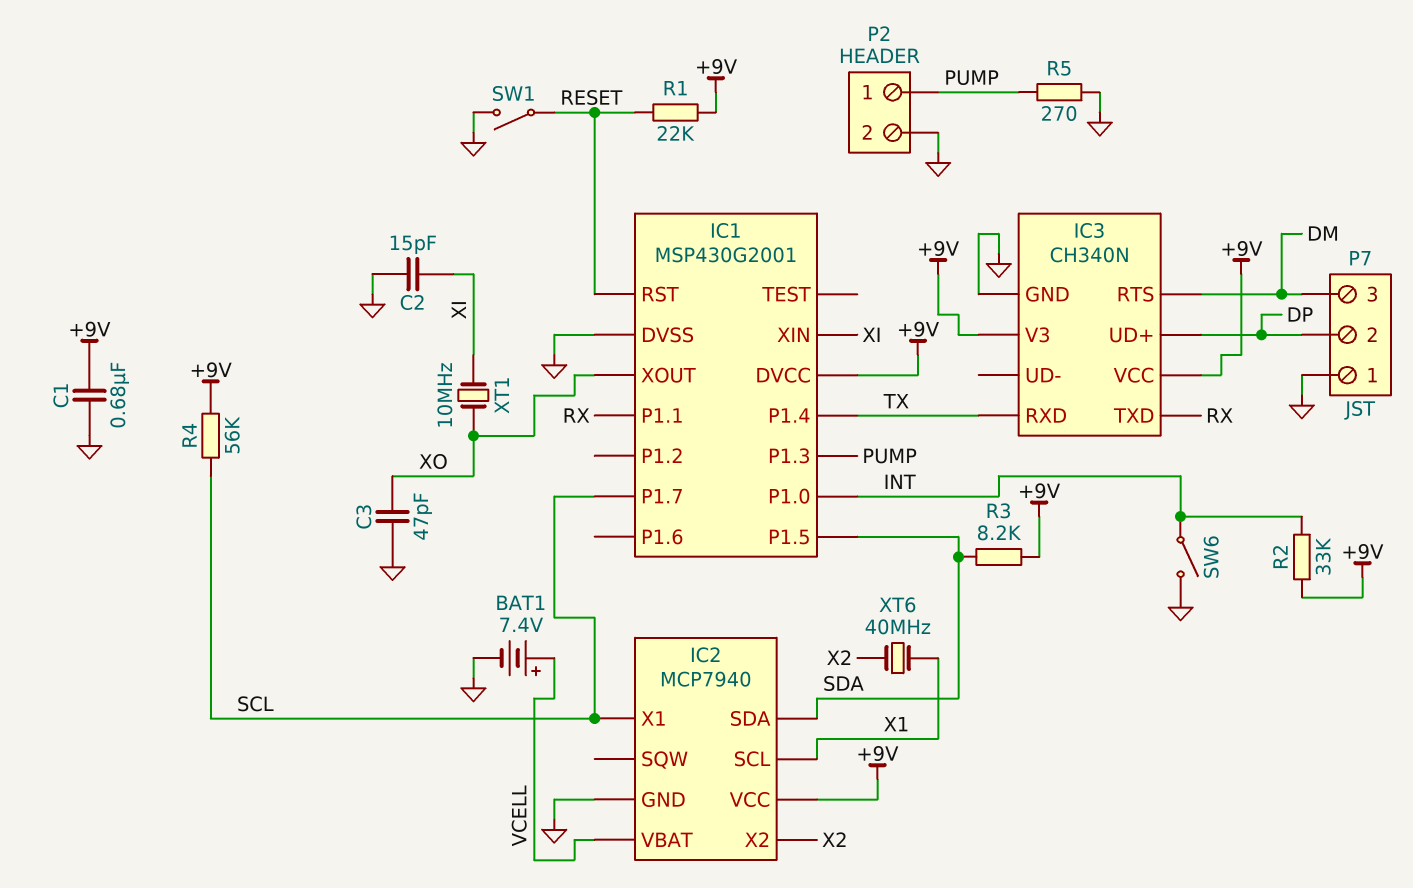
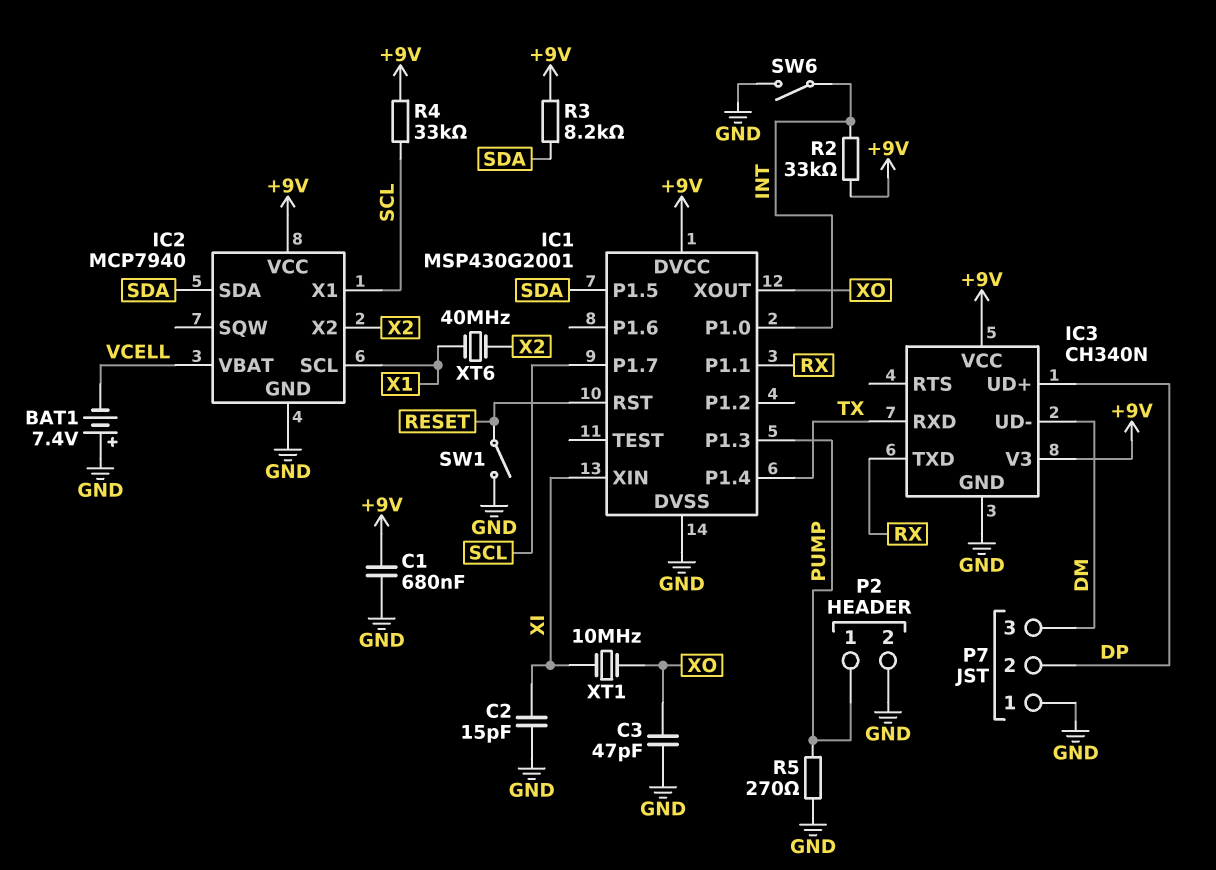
BAT1: 7.4V (plus VCELL, minus GND) -> 7.4V (plus GND, minus VCELL)
IC3 pin RTS: DM -> none
IC3 pin UD-: none -> DM
R1: 22k (+9V, RESET) -> none
R4: 56k (+9V, SCL) -> 33k (+9V, SCL)

